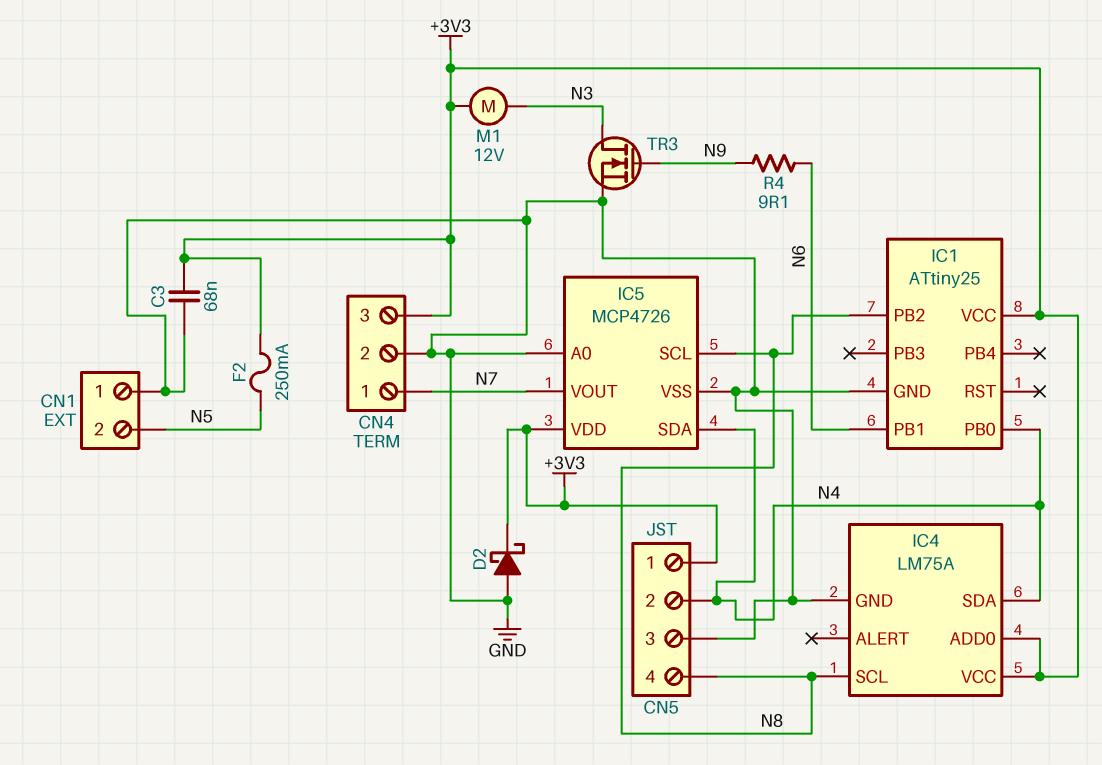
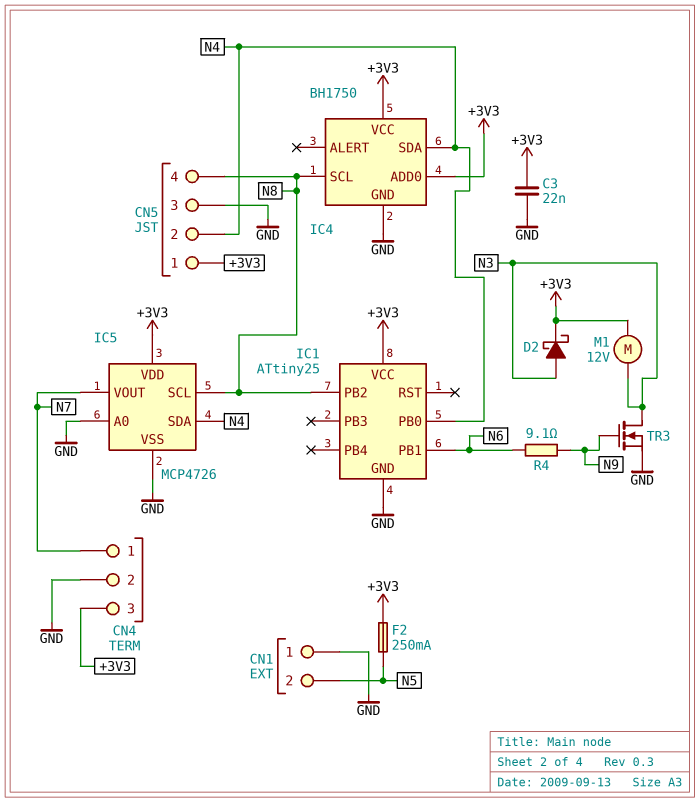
C3: 68nF (+3V3, GND) -> 22nF (+3V3, GND)
D2: schottky (A GND, K +3V3) -> schottky (A N3, K +3V3)
IC4: LM75A -> BH1750

